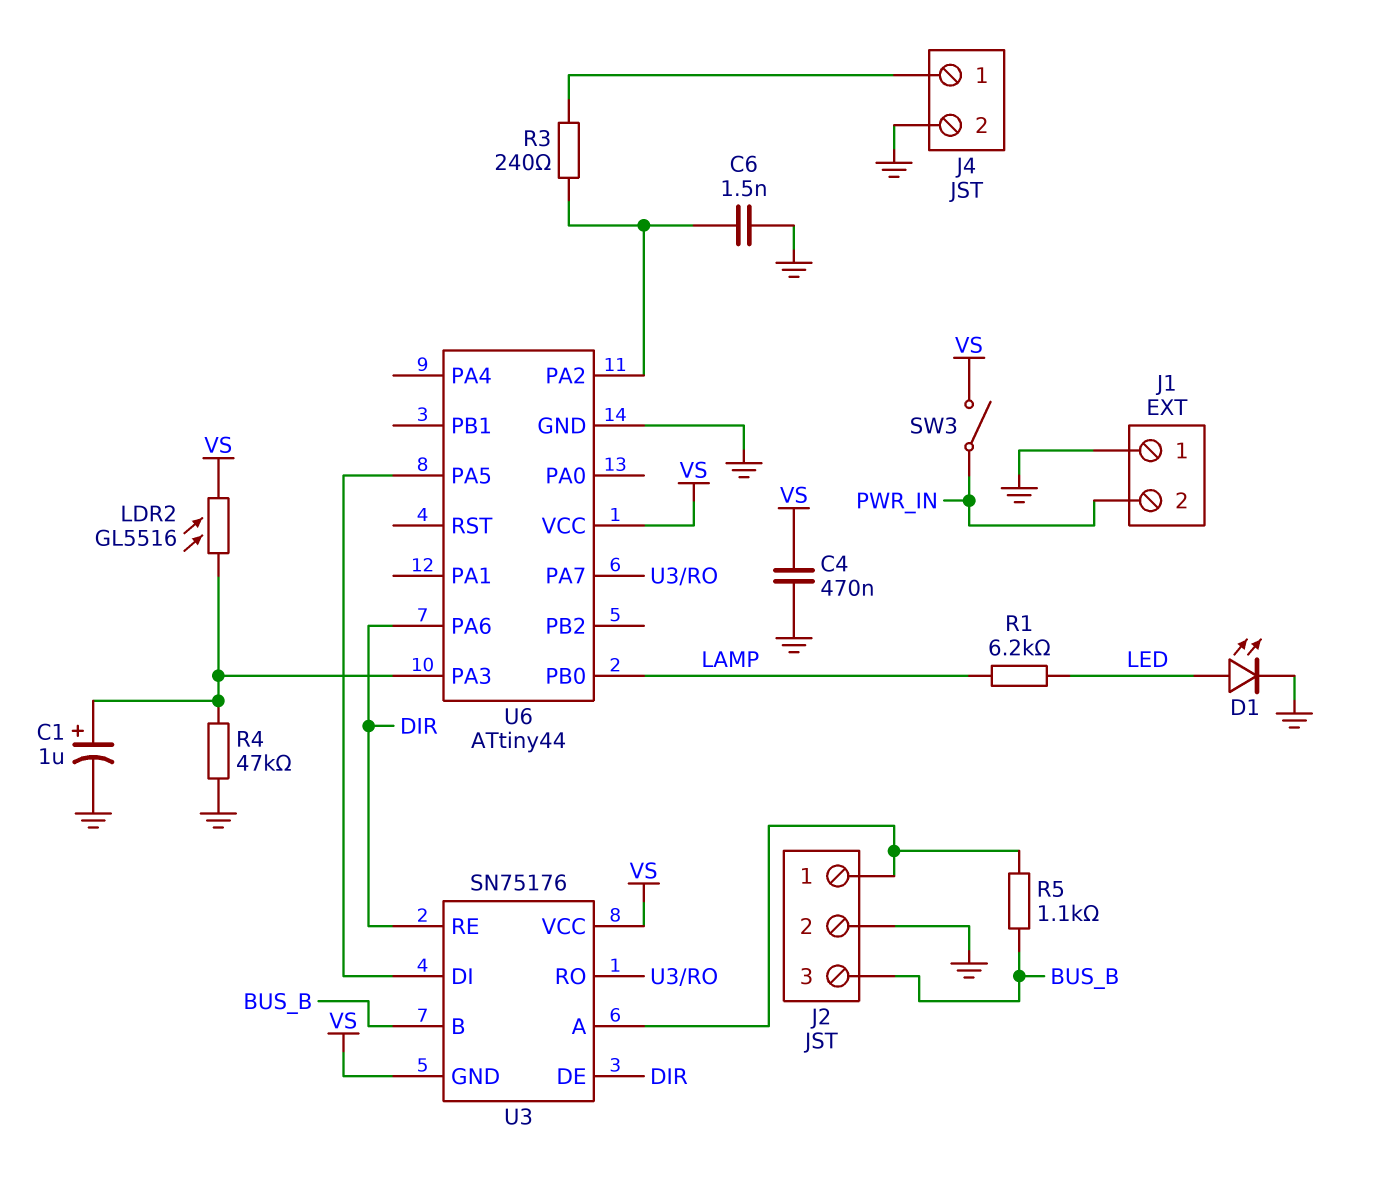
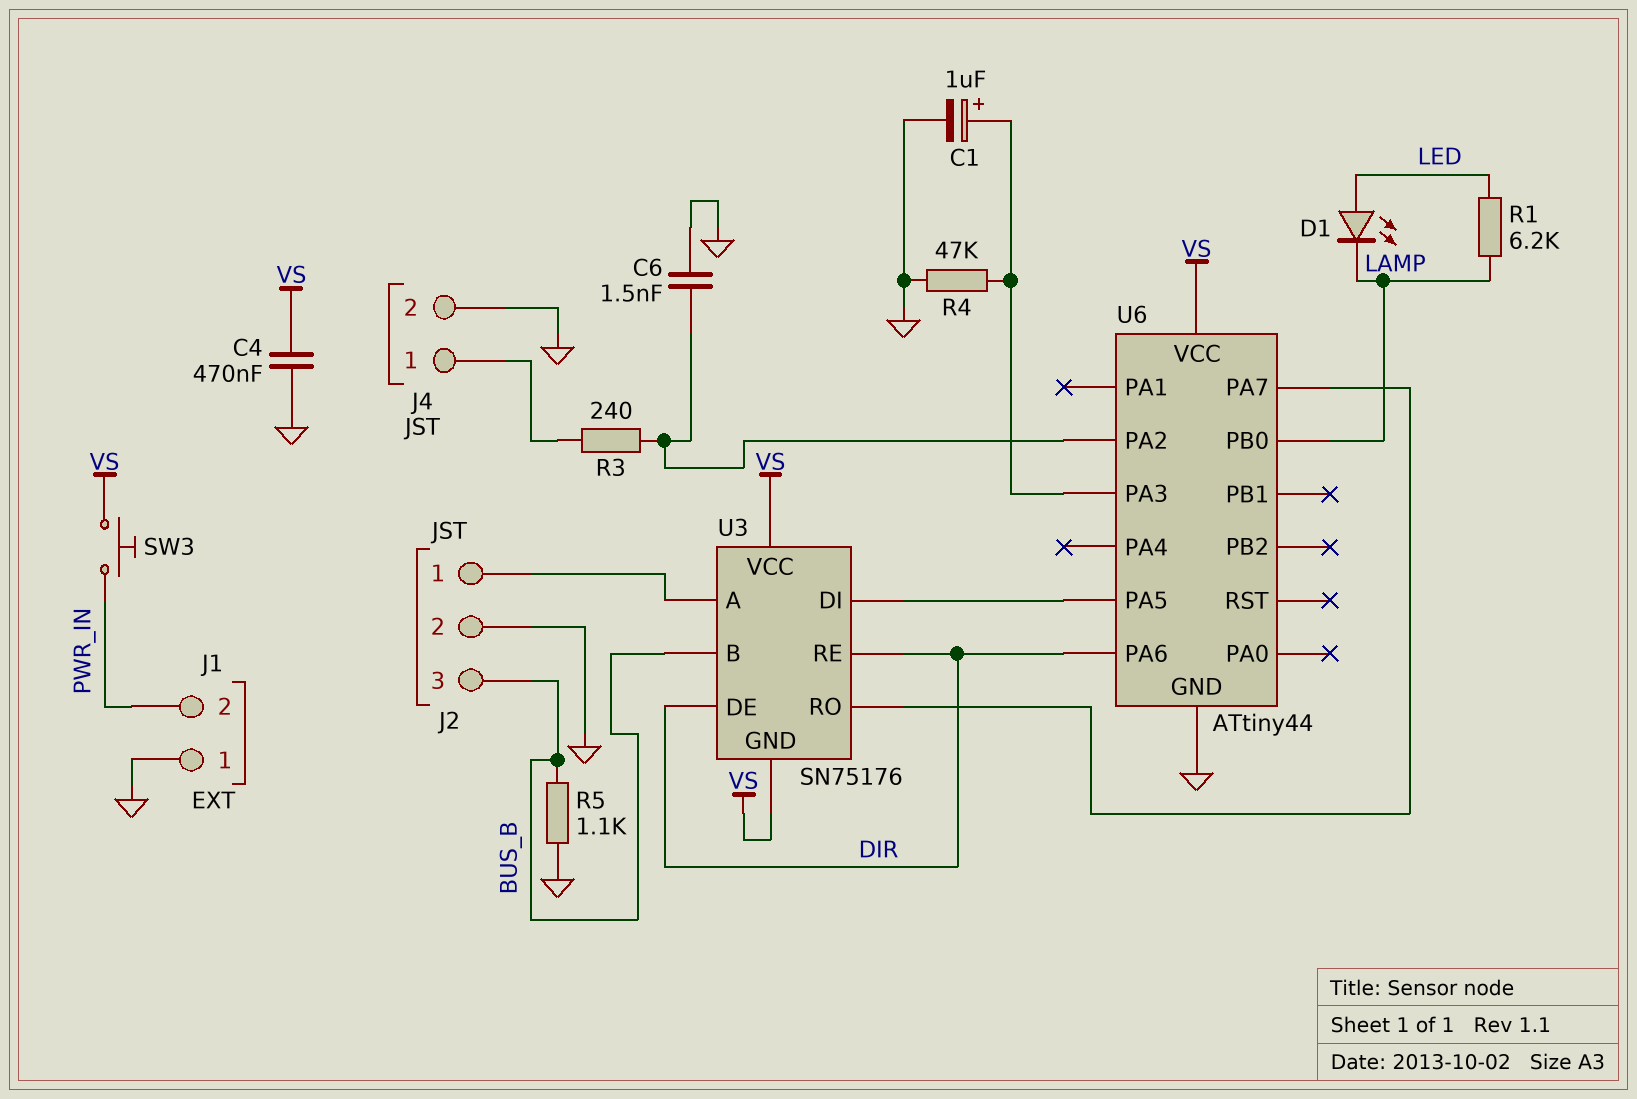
D1: LED (A LED, K GND) -> LED (A LED, K LAMP)
LDR2: GL5516 (U6/PA3, VS) -> none
R5: 1.1k (BUS_B, J2/1) -> 1.1k (BUS_B, GND)
SW3: switch (PWR_IN, VS) -> button (PWR_IN, VS)

